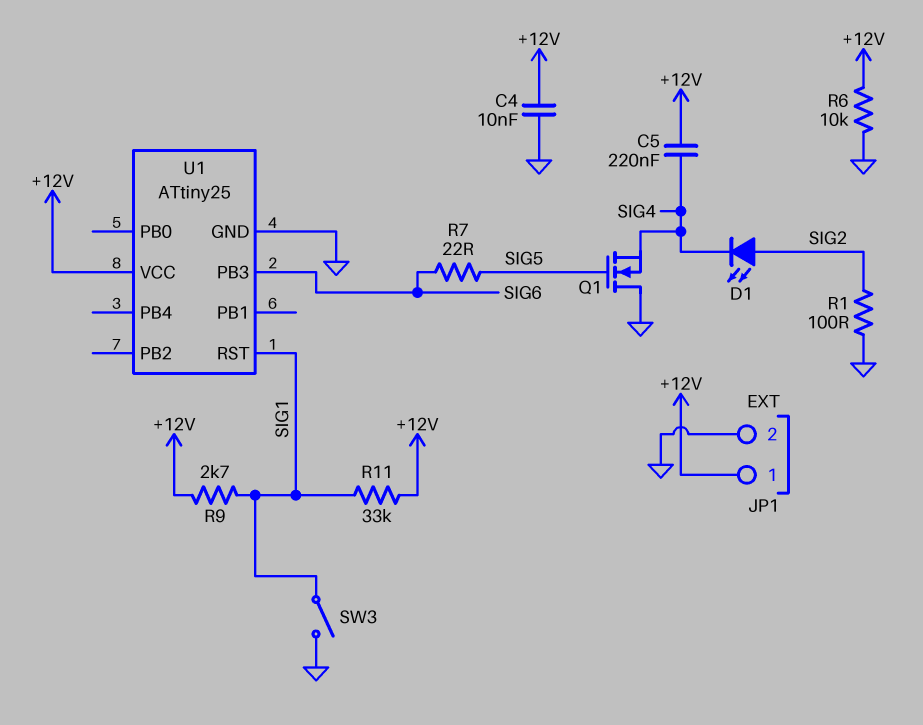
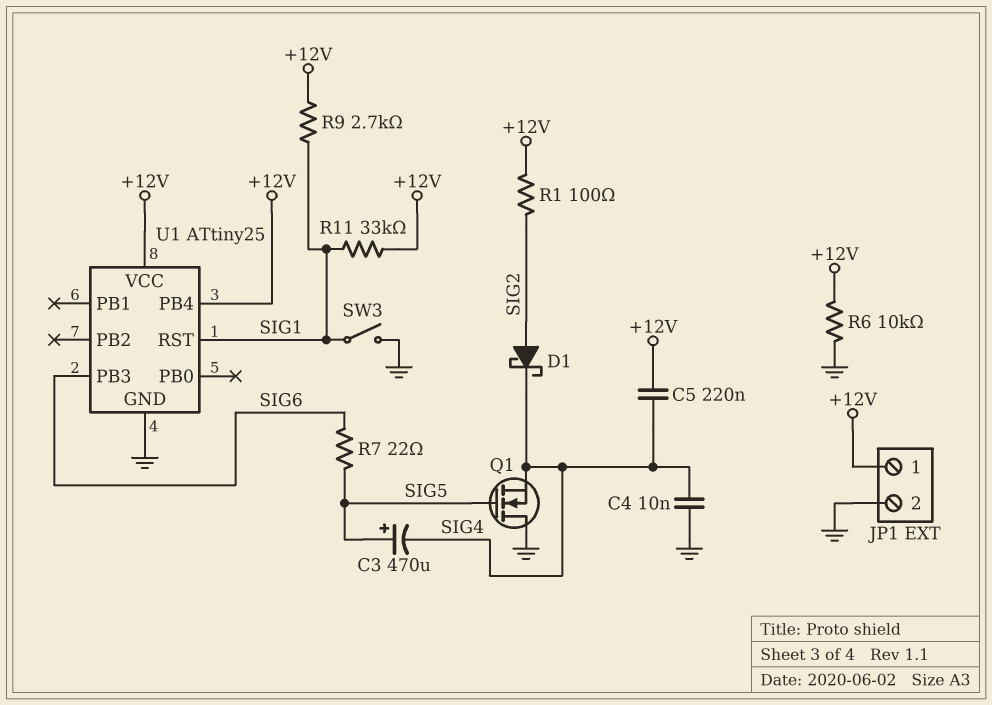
C3: none -> 470uF (plus SIG5, minus SIG4)
C4: 10nF (+12V, GND) -> 10nF (GND, SIG4)
D1: LED (A SIG2, K SIG4) -> schottky (A SIG2, K SIG4)
R1: 100 (GND, SIG2) -> 100 (+12V, SIG2)
U1 pin PB4: none -> +12V

